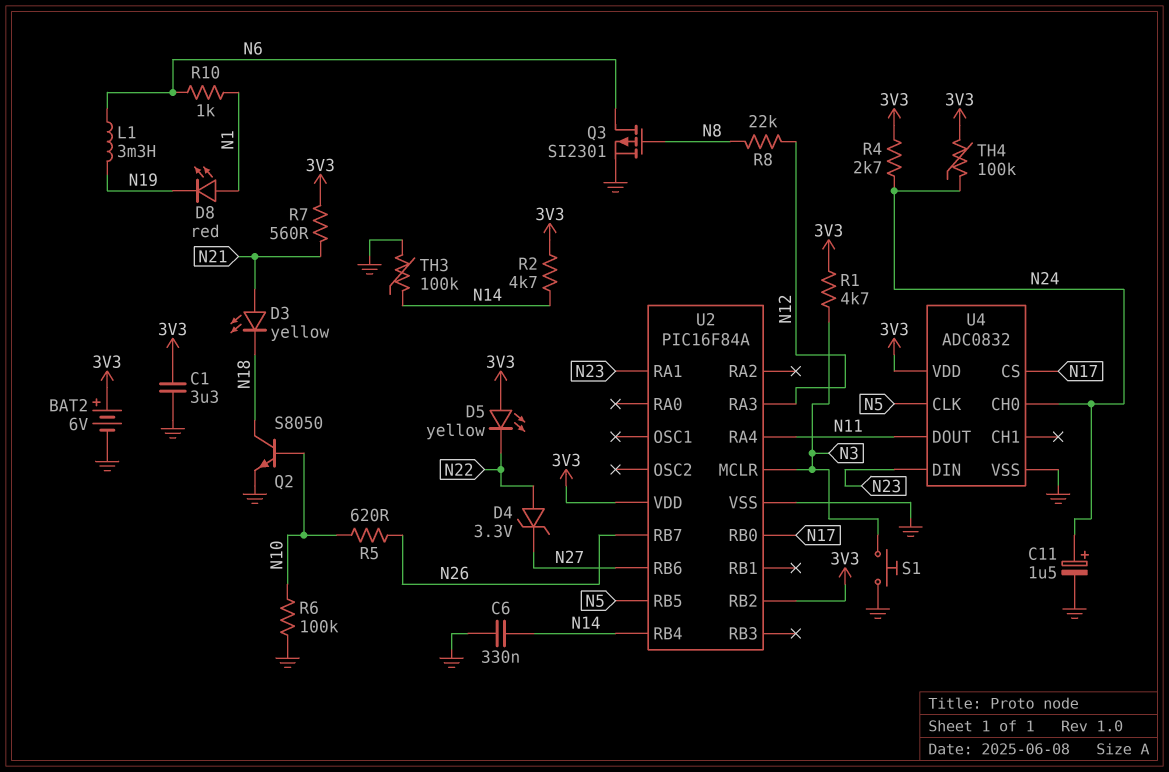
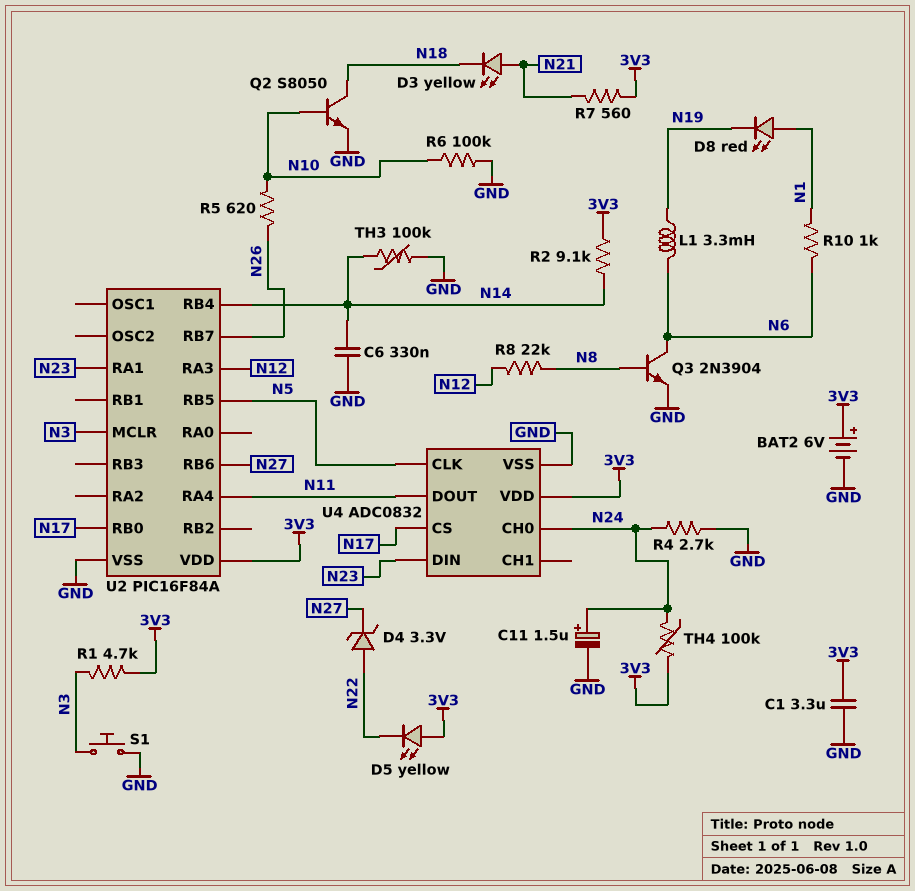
Q3: PMOS SI2301 (G N8, D N6, S GND) -> NPN 2N3904 (B N8, C N6, E GND)
R2: 4.7k (3V3, N14) -> 9.1k (3V3, N14)
R4: 2.7k (3V3, N24) -> 2.7k (GND, N24)
U2 pin RB2: 3V3 -> none

